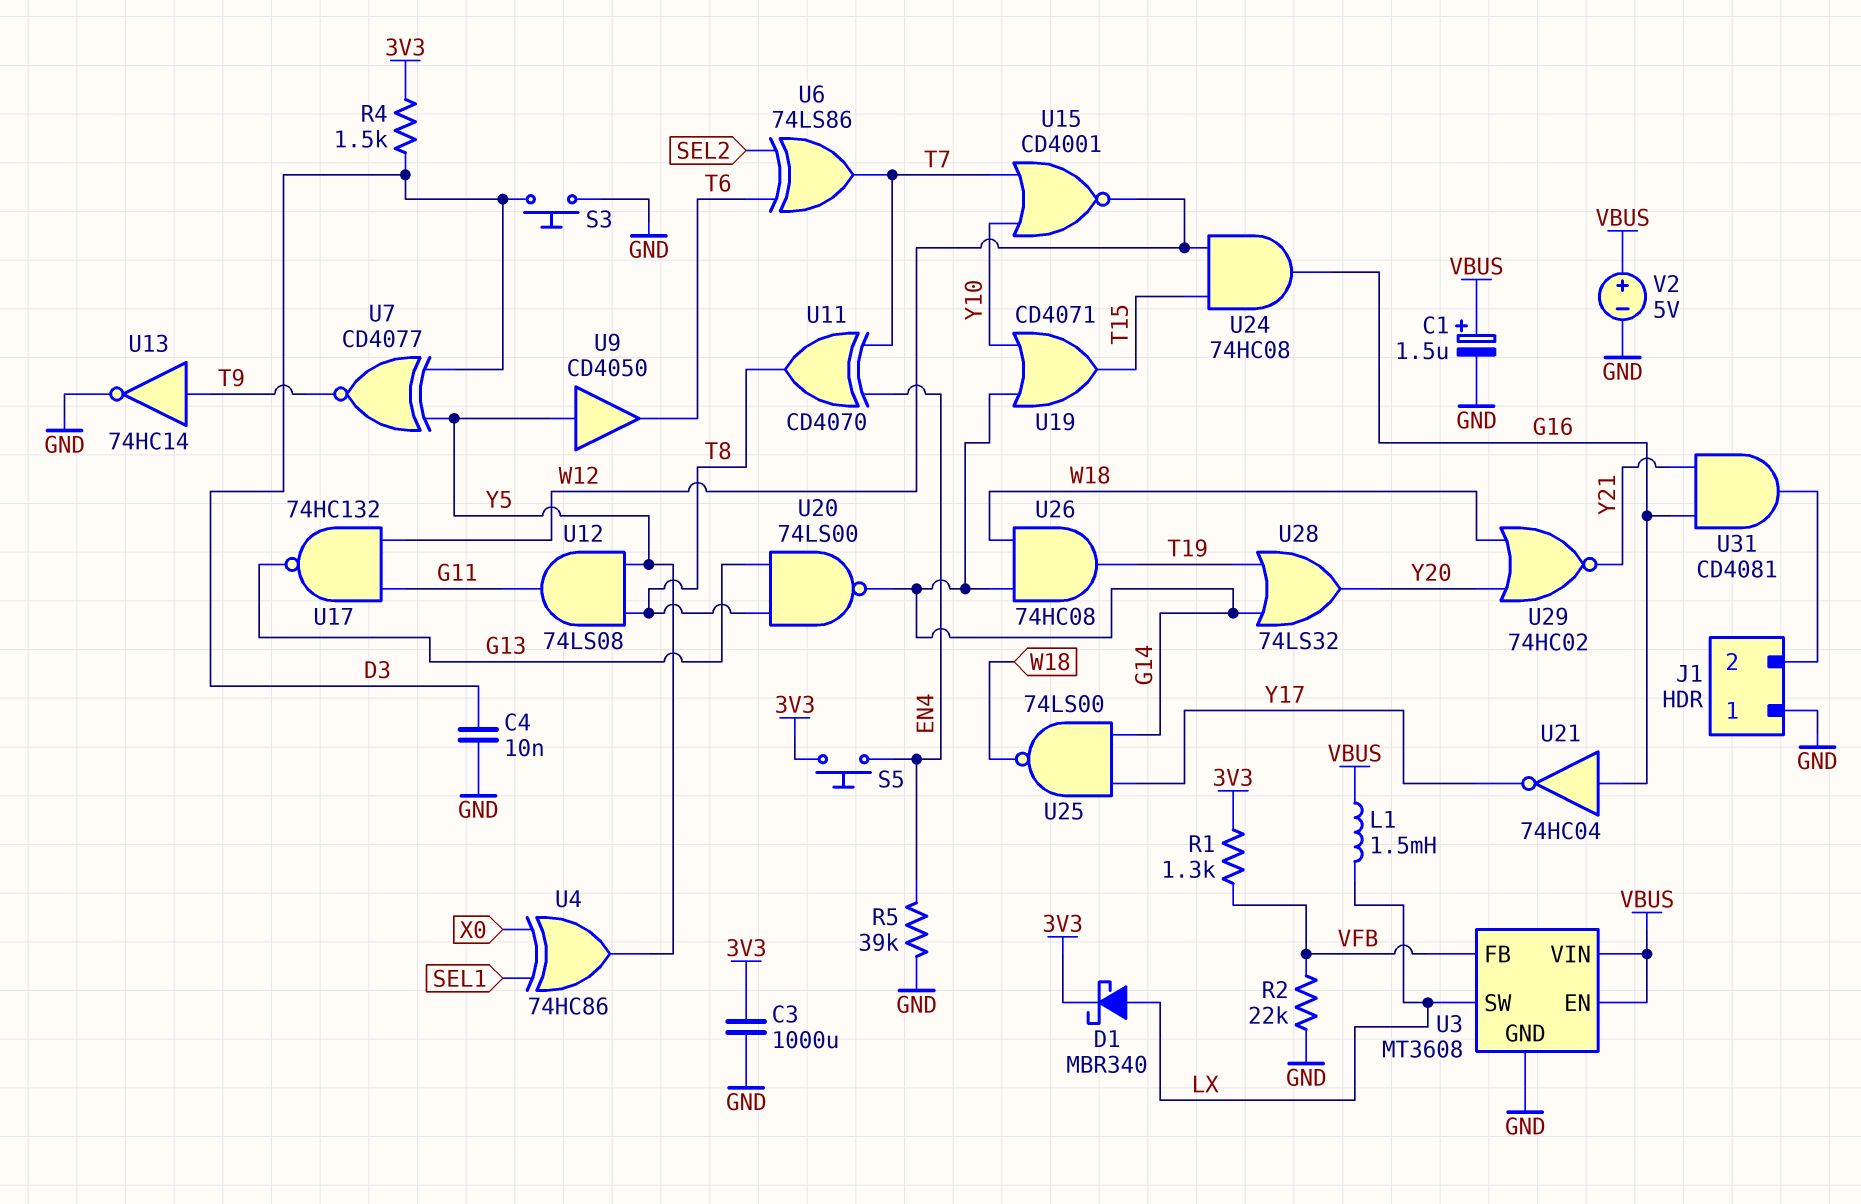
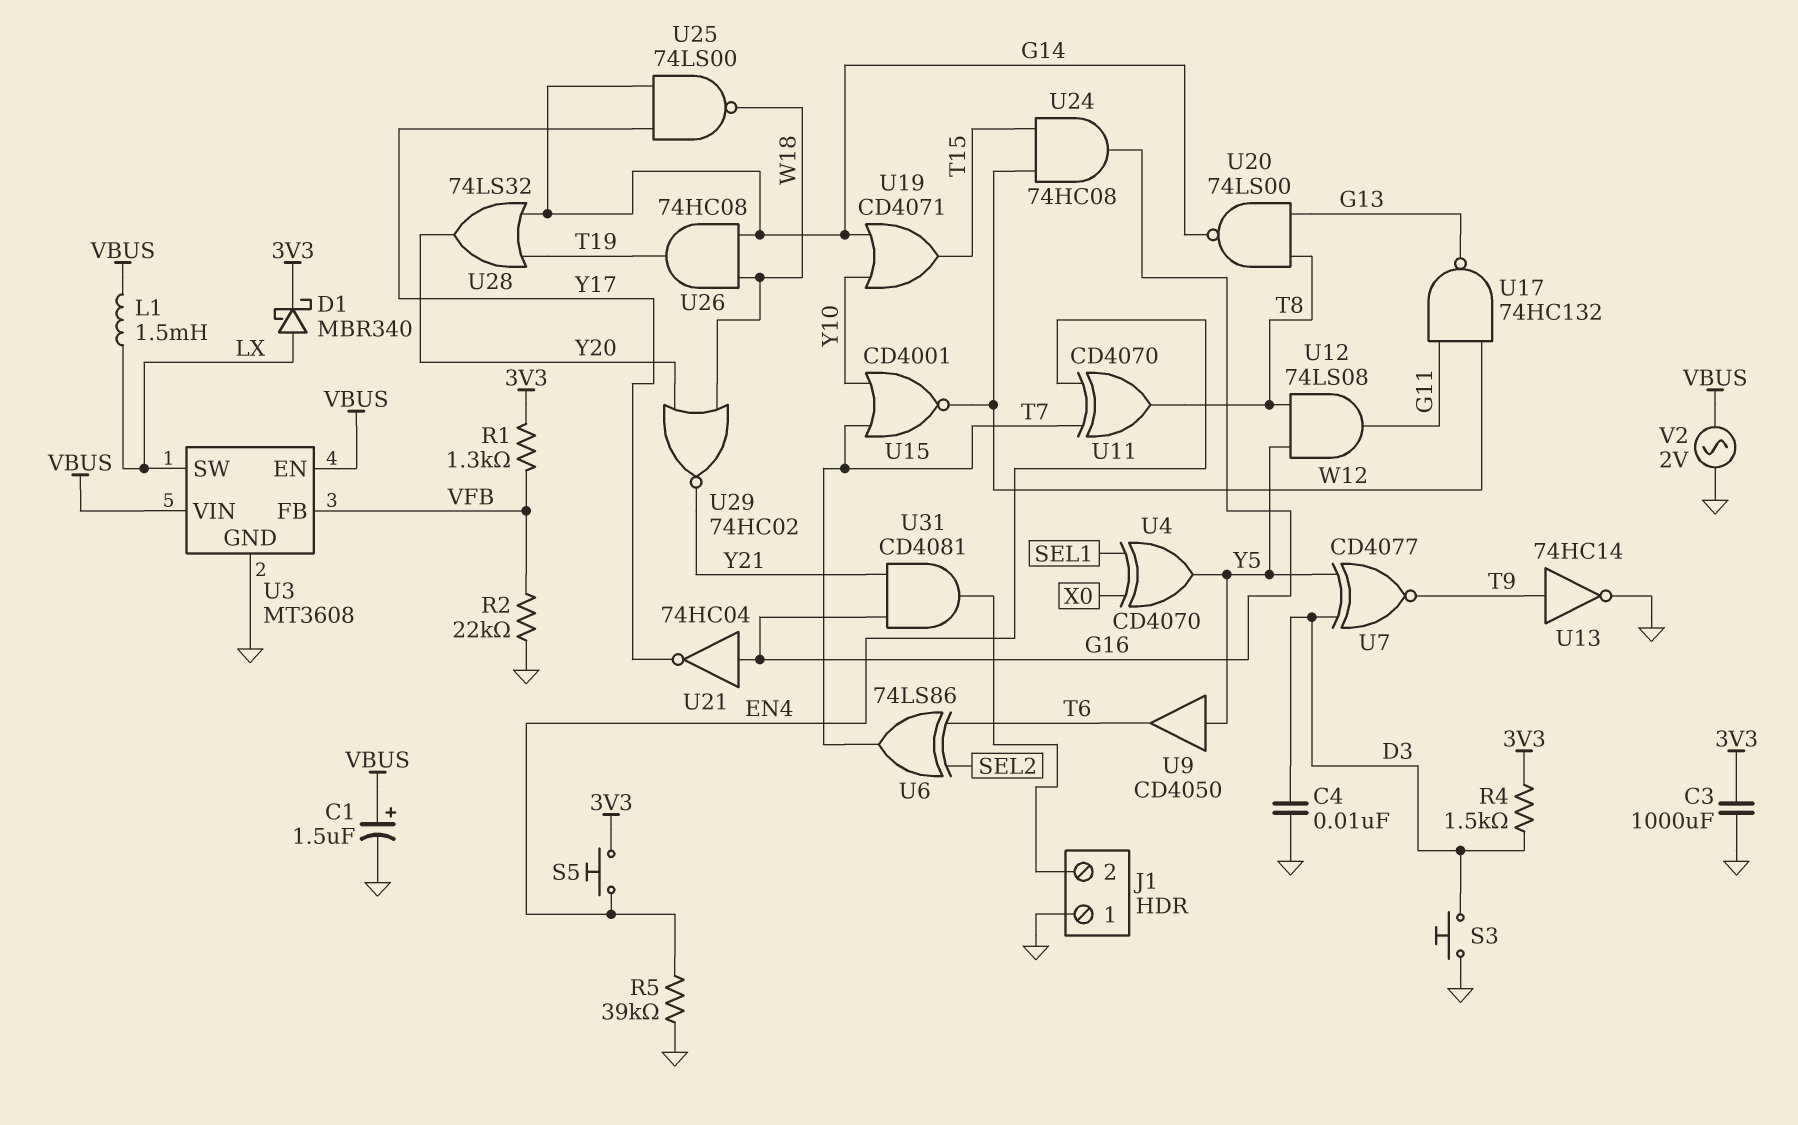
U4: XOR 74HC86 (in SEL1, in X0, out Y5) -> XOR CD4070 (in SEL1, in X0, out Y5)
V2: 5V (plus VBUS, minus GND) -> AC 2V (GND, VBUS)

